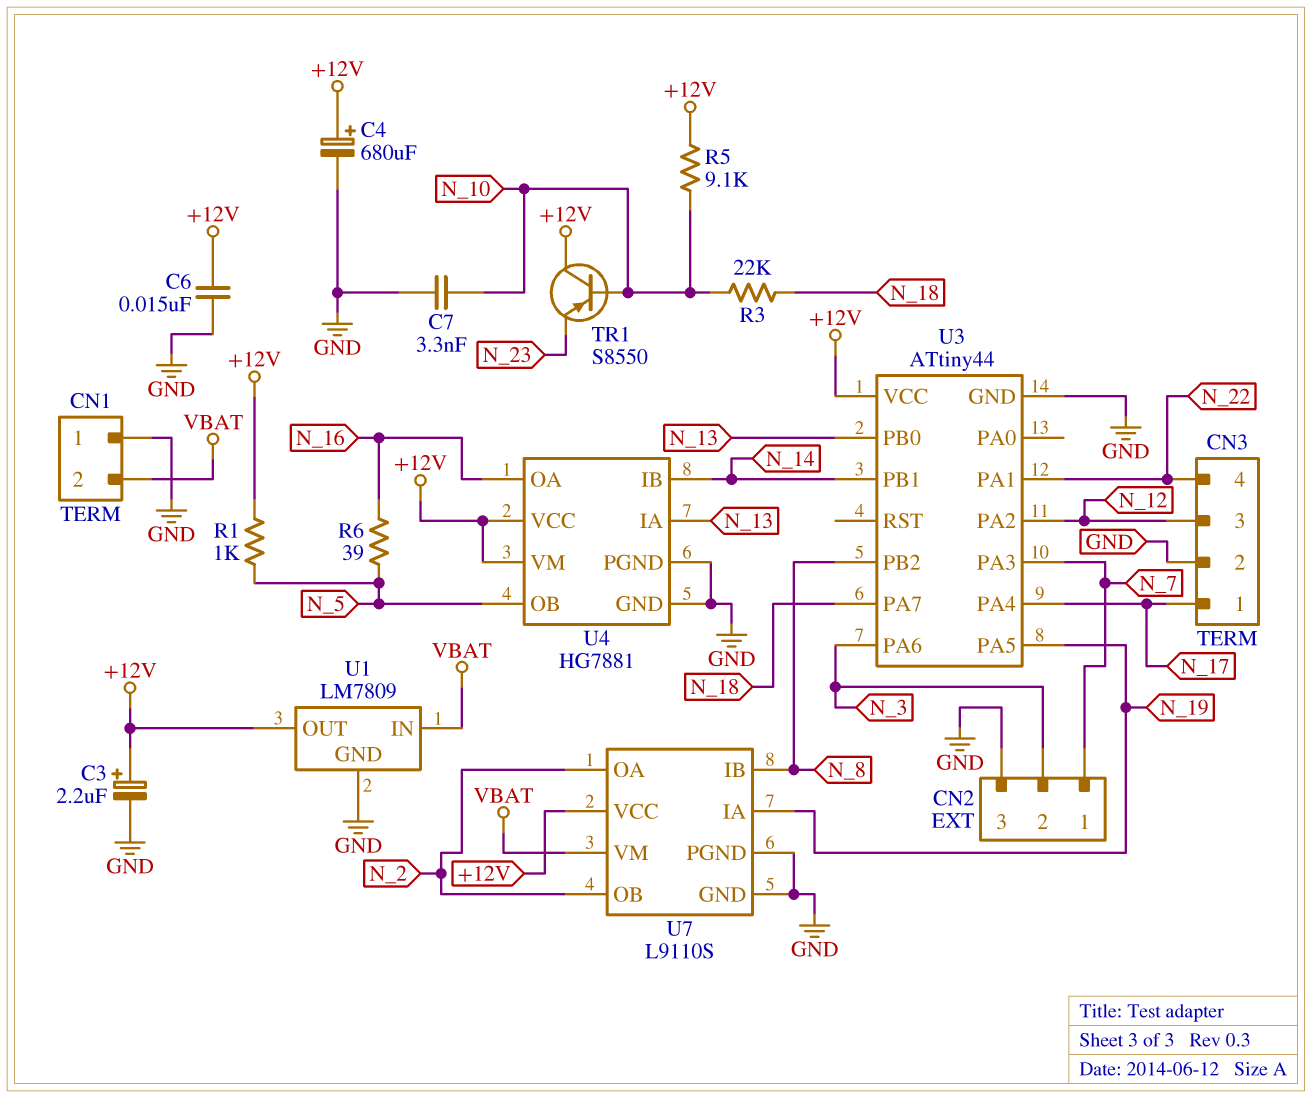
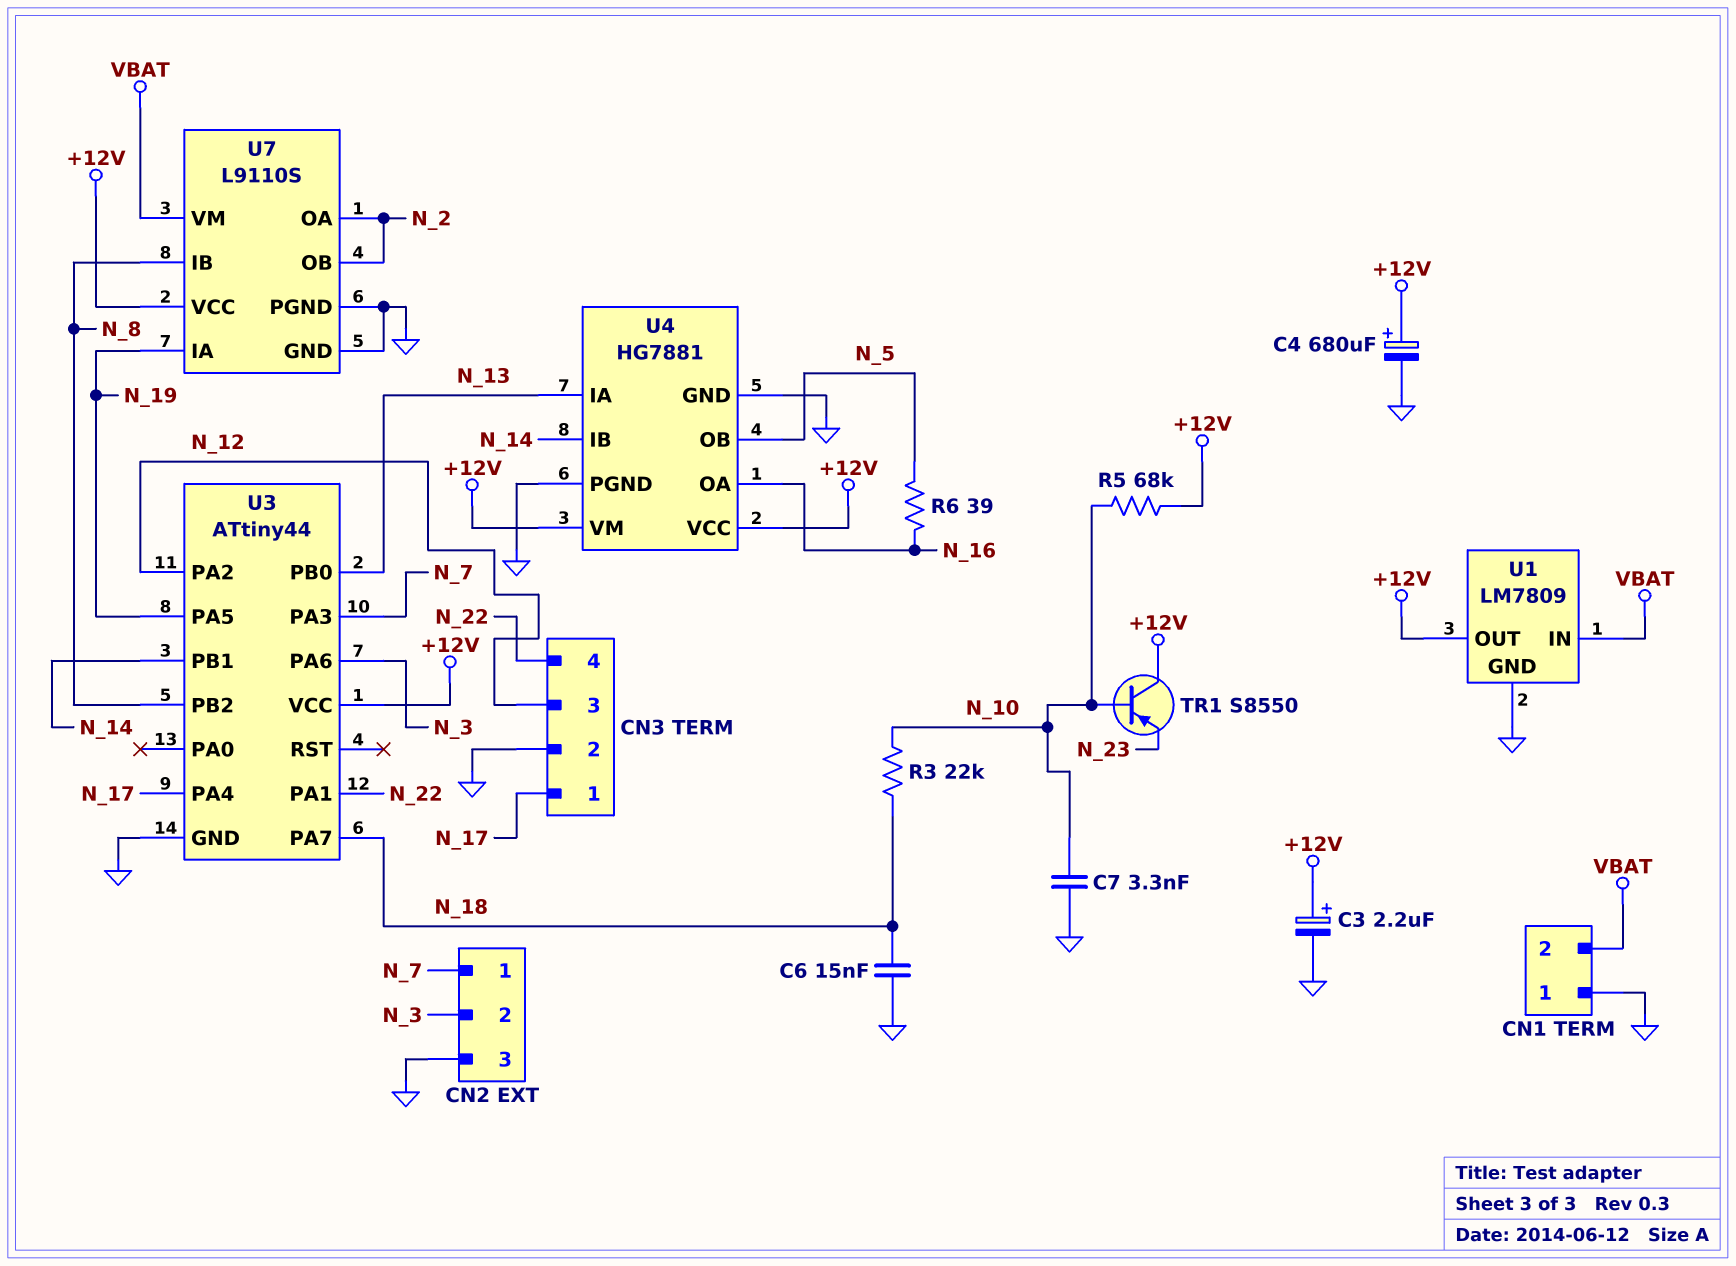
C6: 15nF (+12V, GND) -> 15nF (GND, N_18)
R1: 1k (+12V, N_5) -> none
R5: 9.1k (+12V, N_10) -> 68k (+12V, N_10)

